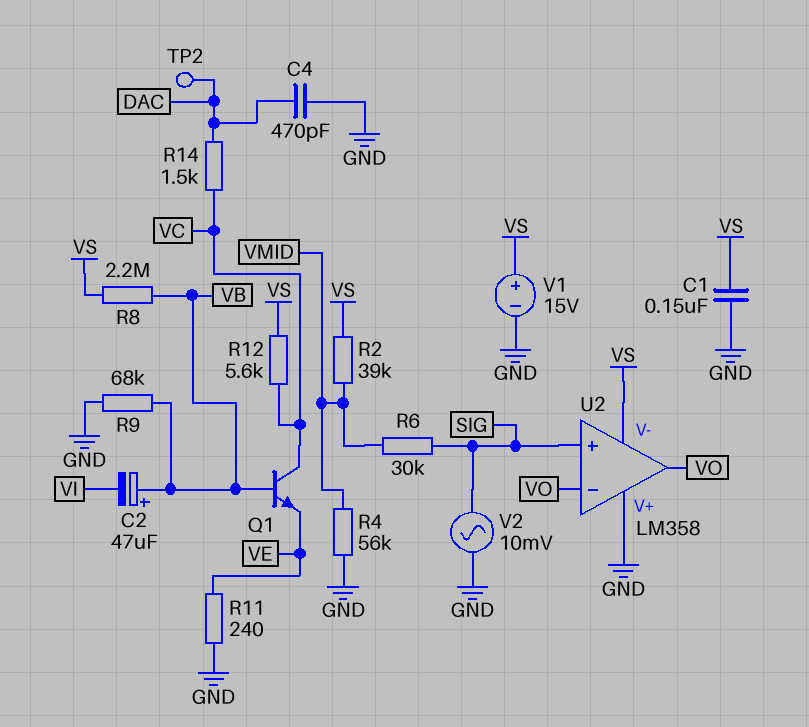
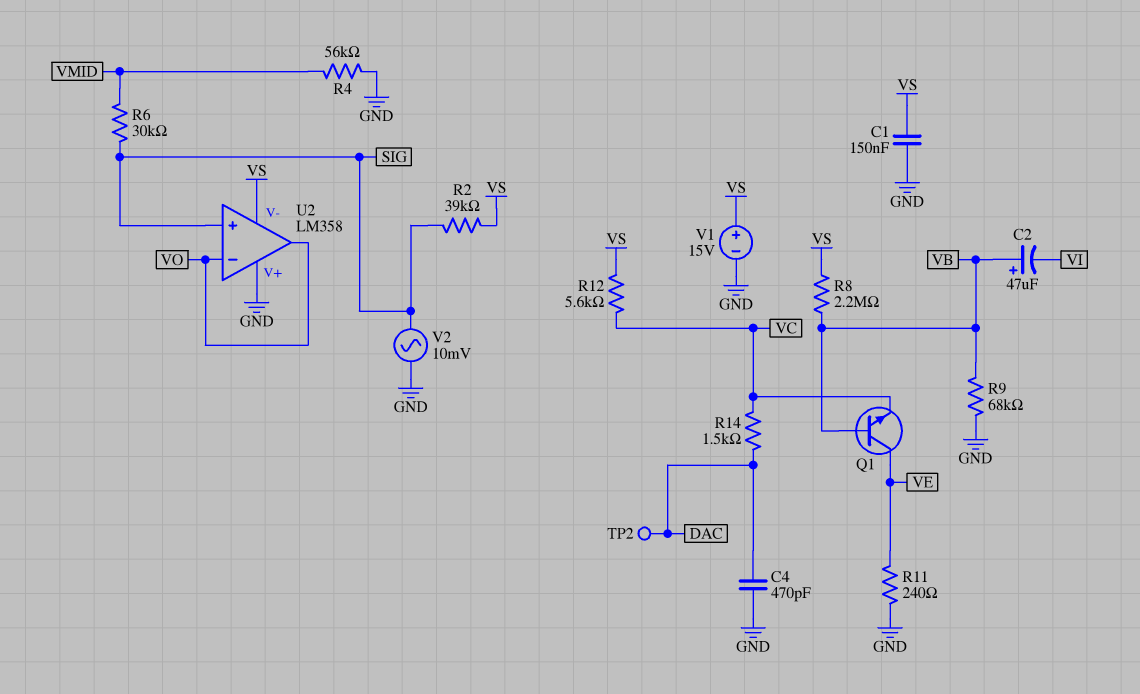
Q1: NPN (B VB, C VC, E VE) -> NPN (B VB, C VE, E VC)
R2: 39k (VMID, VS) -> 39k (SIG, VS)

